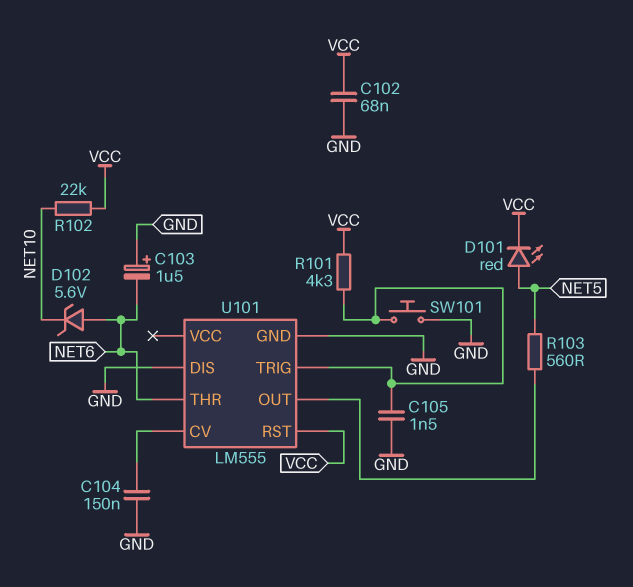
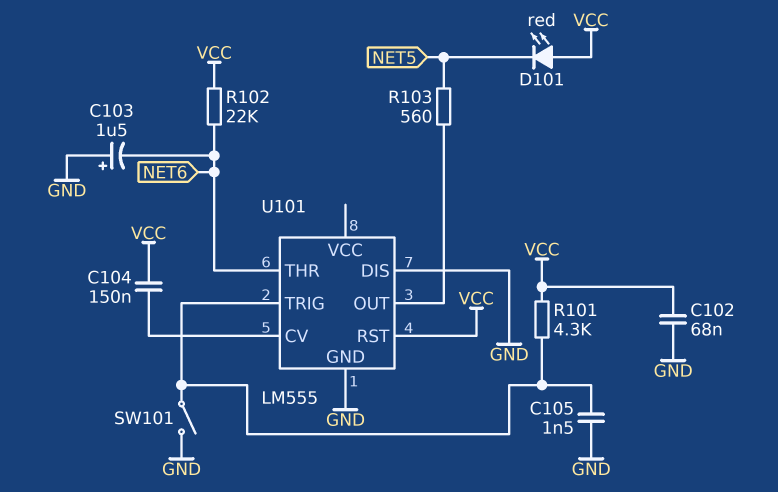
C104: 150nF (GND, U101/CV) -> 150nF (U101/CV, VCC)
D101: LED red (A NET5, K VCC) -> LED red (A VCC, K NET5)
D102: zener 5.6V (A NET6, K NET10) -> none
R102: 22k (NET10, VCC) -> 22k (NET6, VCC)
SW101: button (GND, U101/TRIG) -> switch (GND, U101/TRIG)

